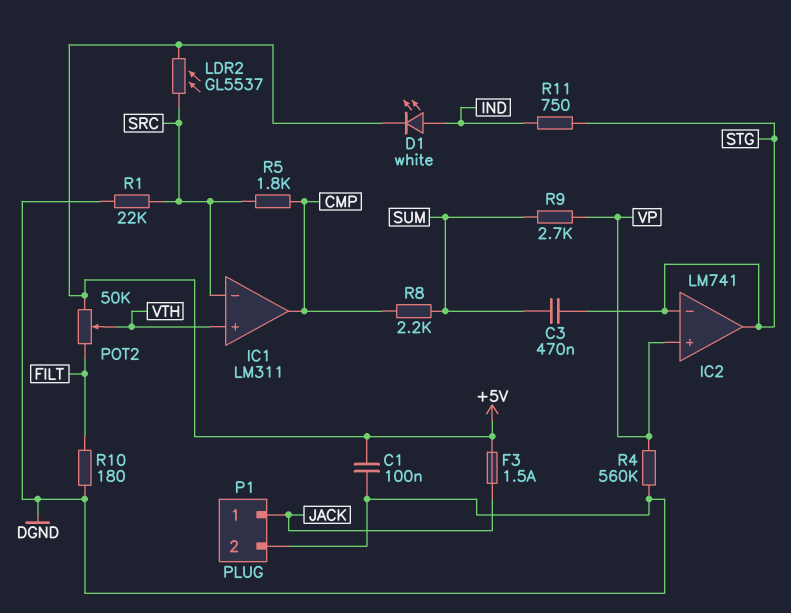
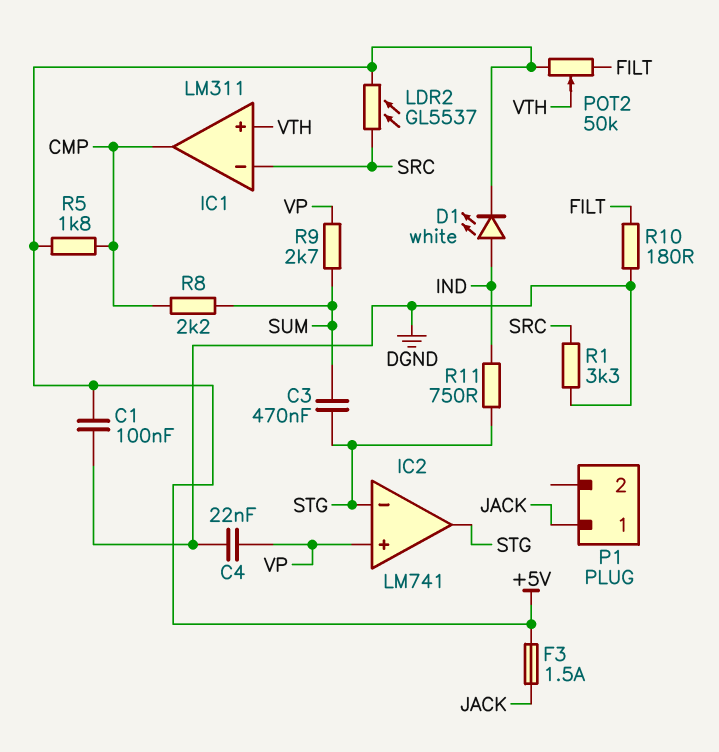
C4: none -> 22nF (DGND, VP)
P1 pin 2: DGND -> none
R1: 22k (DGND, SRC) -> 3.3k (DGND, SRC)
R4: 560k (DGND, VP) -> none
R5: 1.8k (CMP, SRC) -> 1.8k (+5V, CMP)

